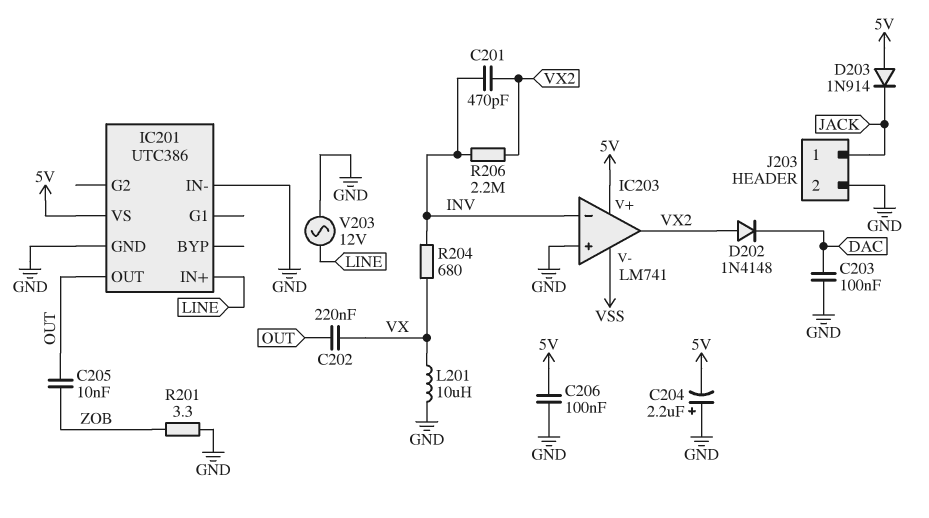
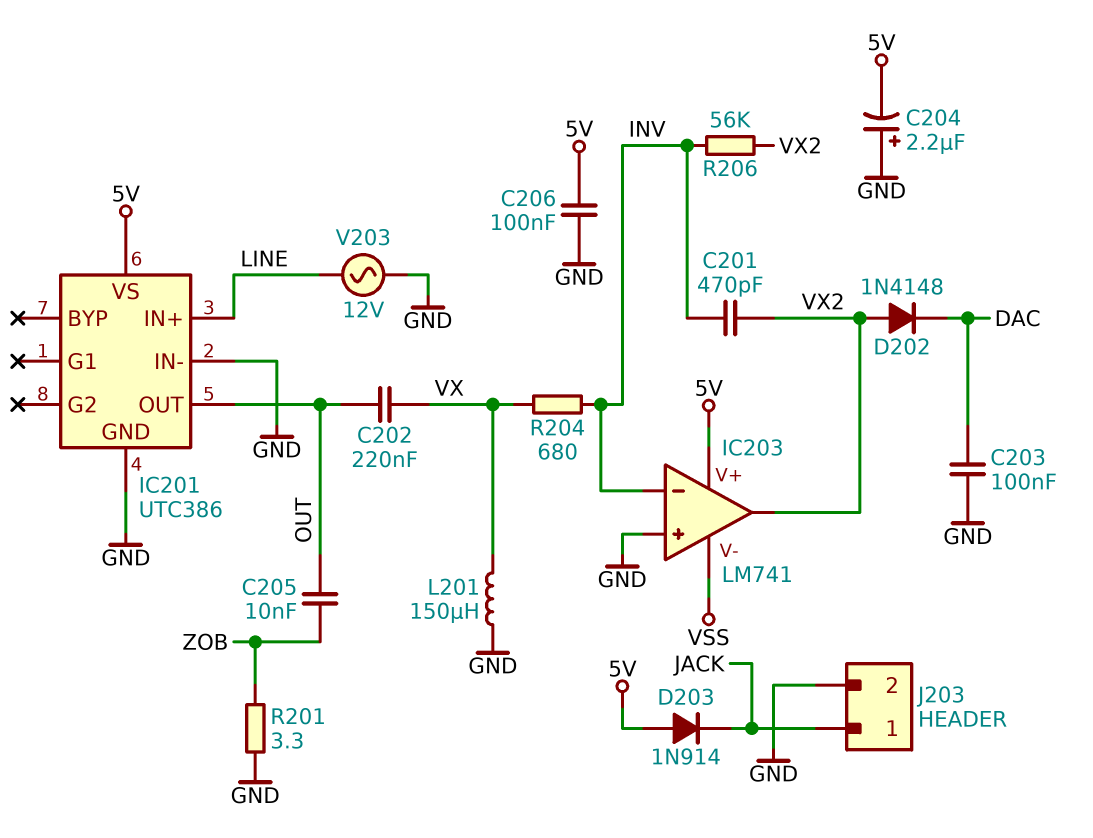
L201: 10uH (GND, VX) -> 150uH (GND, VX)
R206: 2.2M (INV, VX2) -> 56k (INV, VX2)

